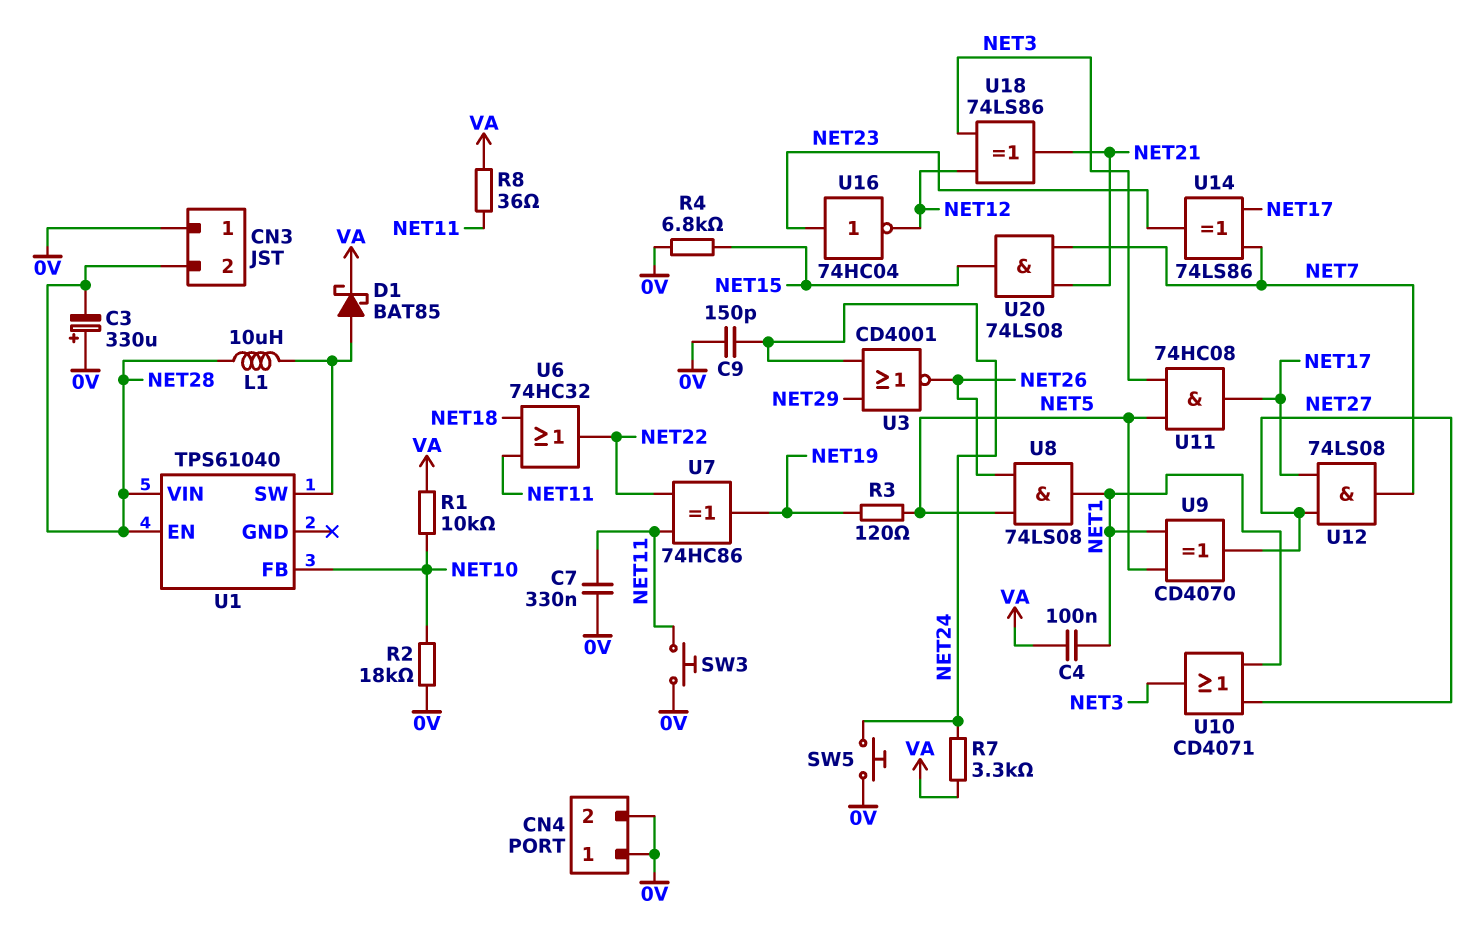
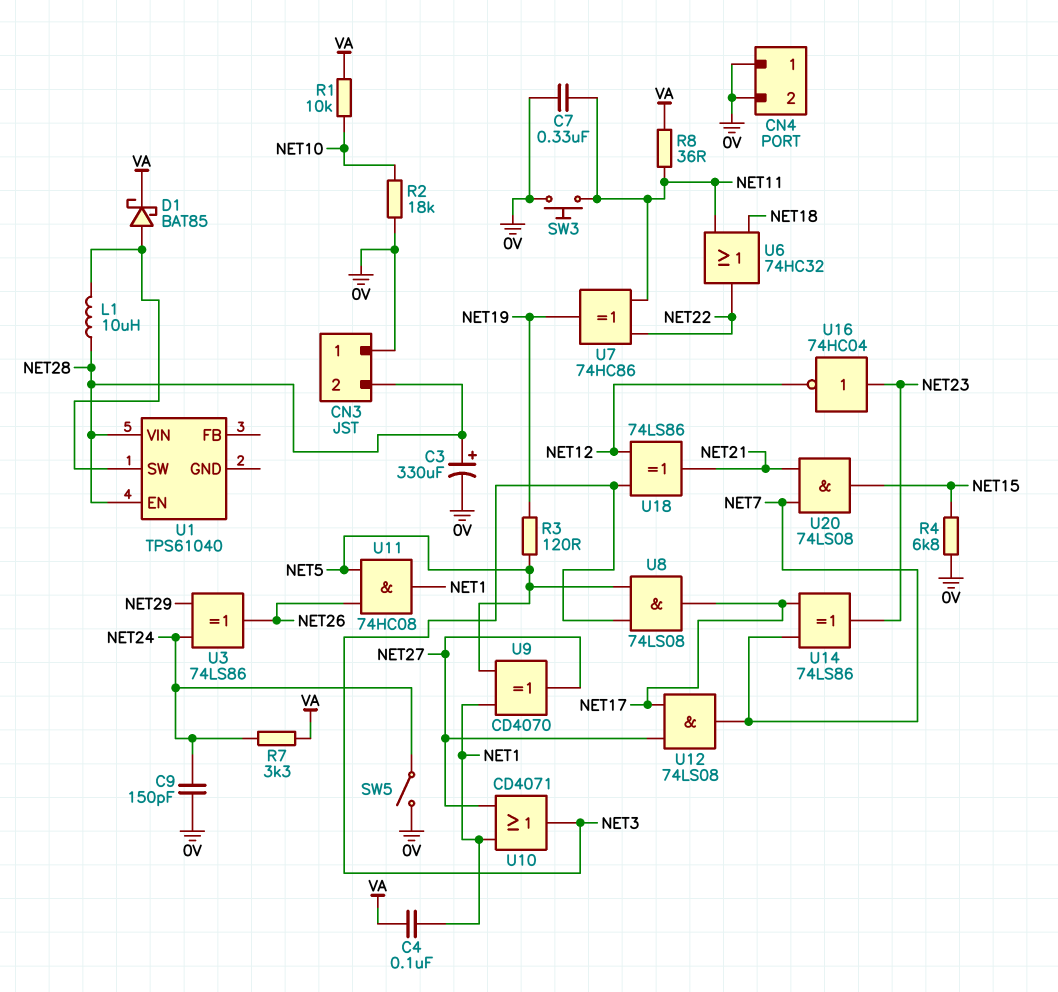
C3: 330uF (plus 0V, minus NET28) -> 330uF (plus NET28, minus 0V)
SW5: button (0V, NET24) -> switch (0V, NET24)
U1 pin FB: NET10 -> none
U3: NOR CD4001 (in NET24, in NET29, out NET26) -> XOR 74LS86 (in NET24, in NET29, out NET26)
U8: AND 74LS08 (in NET5, in NET26, out NET1) -> AND 74LS08 (in NET3, in NET5, out NET17)
U11: AND 74HC08 (in NET3, in NET5, out NET17) -> AND 74HC08 (in NET5, in NET26, out NET1)

